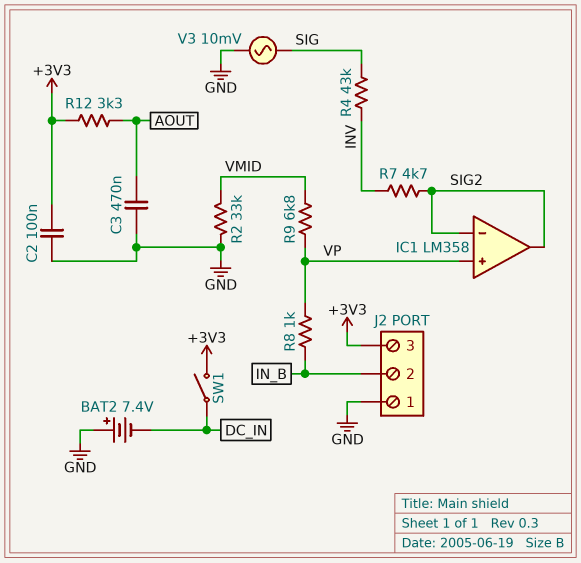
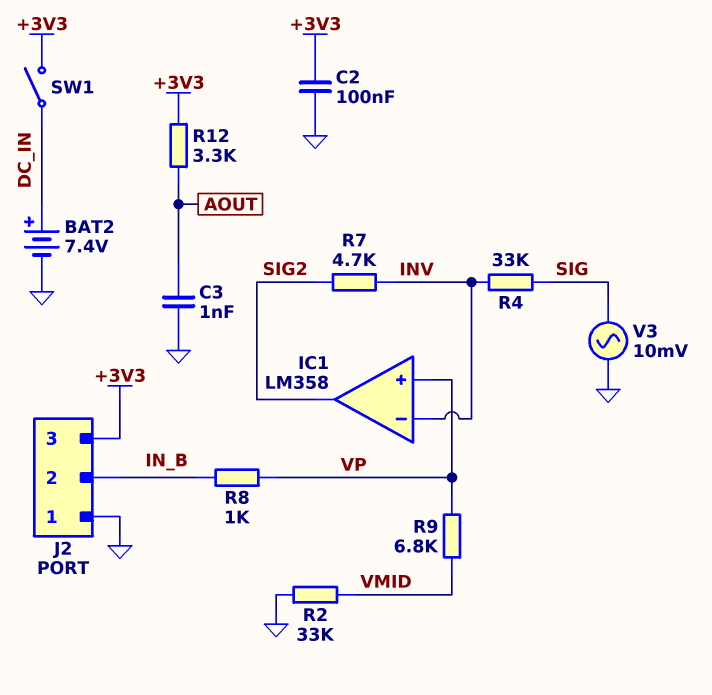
BAT2: 7.4V (plus GND, minus DC_IN) -> 7.4V (plus DC_IN, minus GND)
C3: 470nF (AOUT, GND) -> 1nF (AOUT, GND)
IC1 pin in-: SIG2 -> INV
R4: 43k (INV, SIG) -> 33k (INV, SIG)

